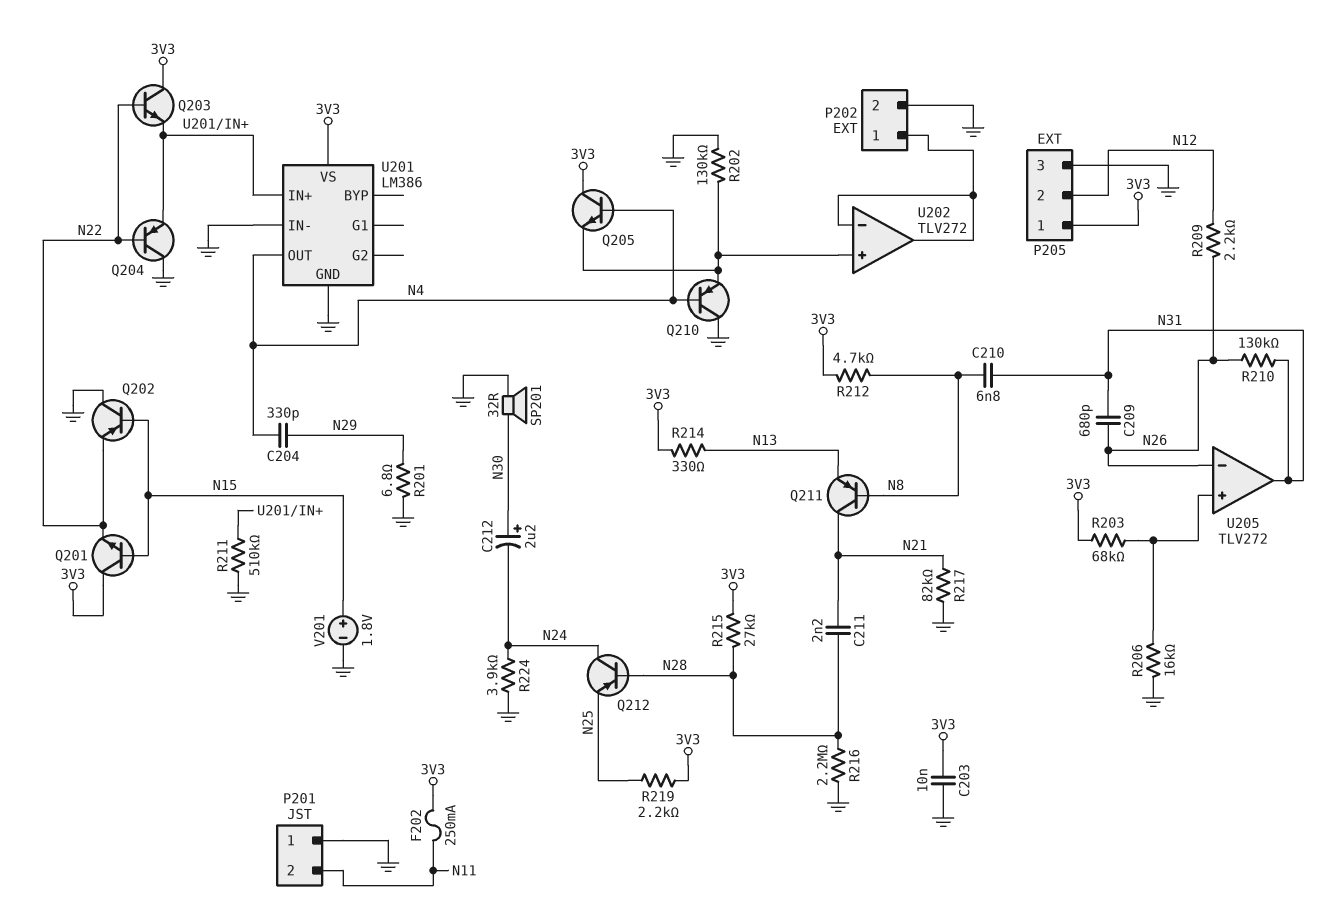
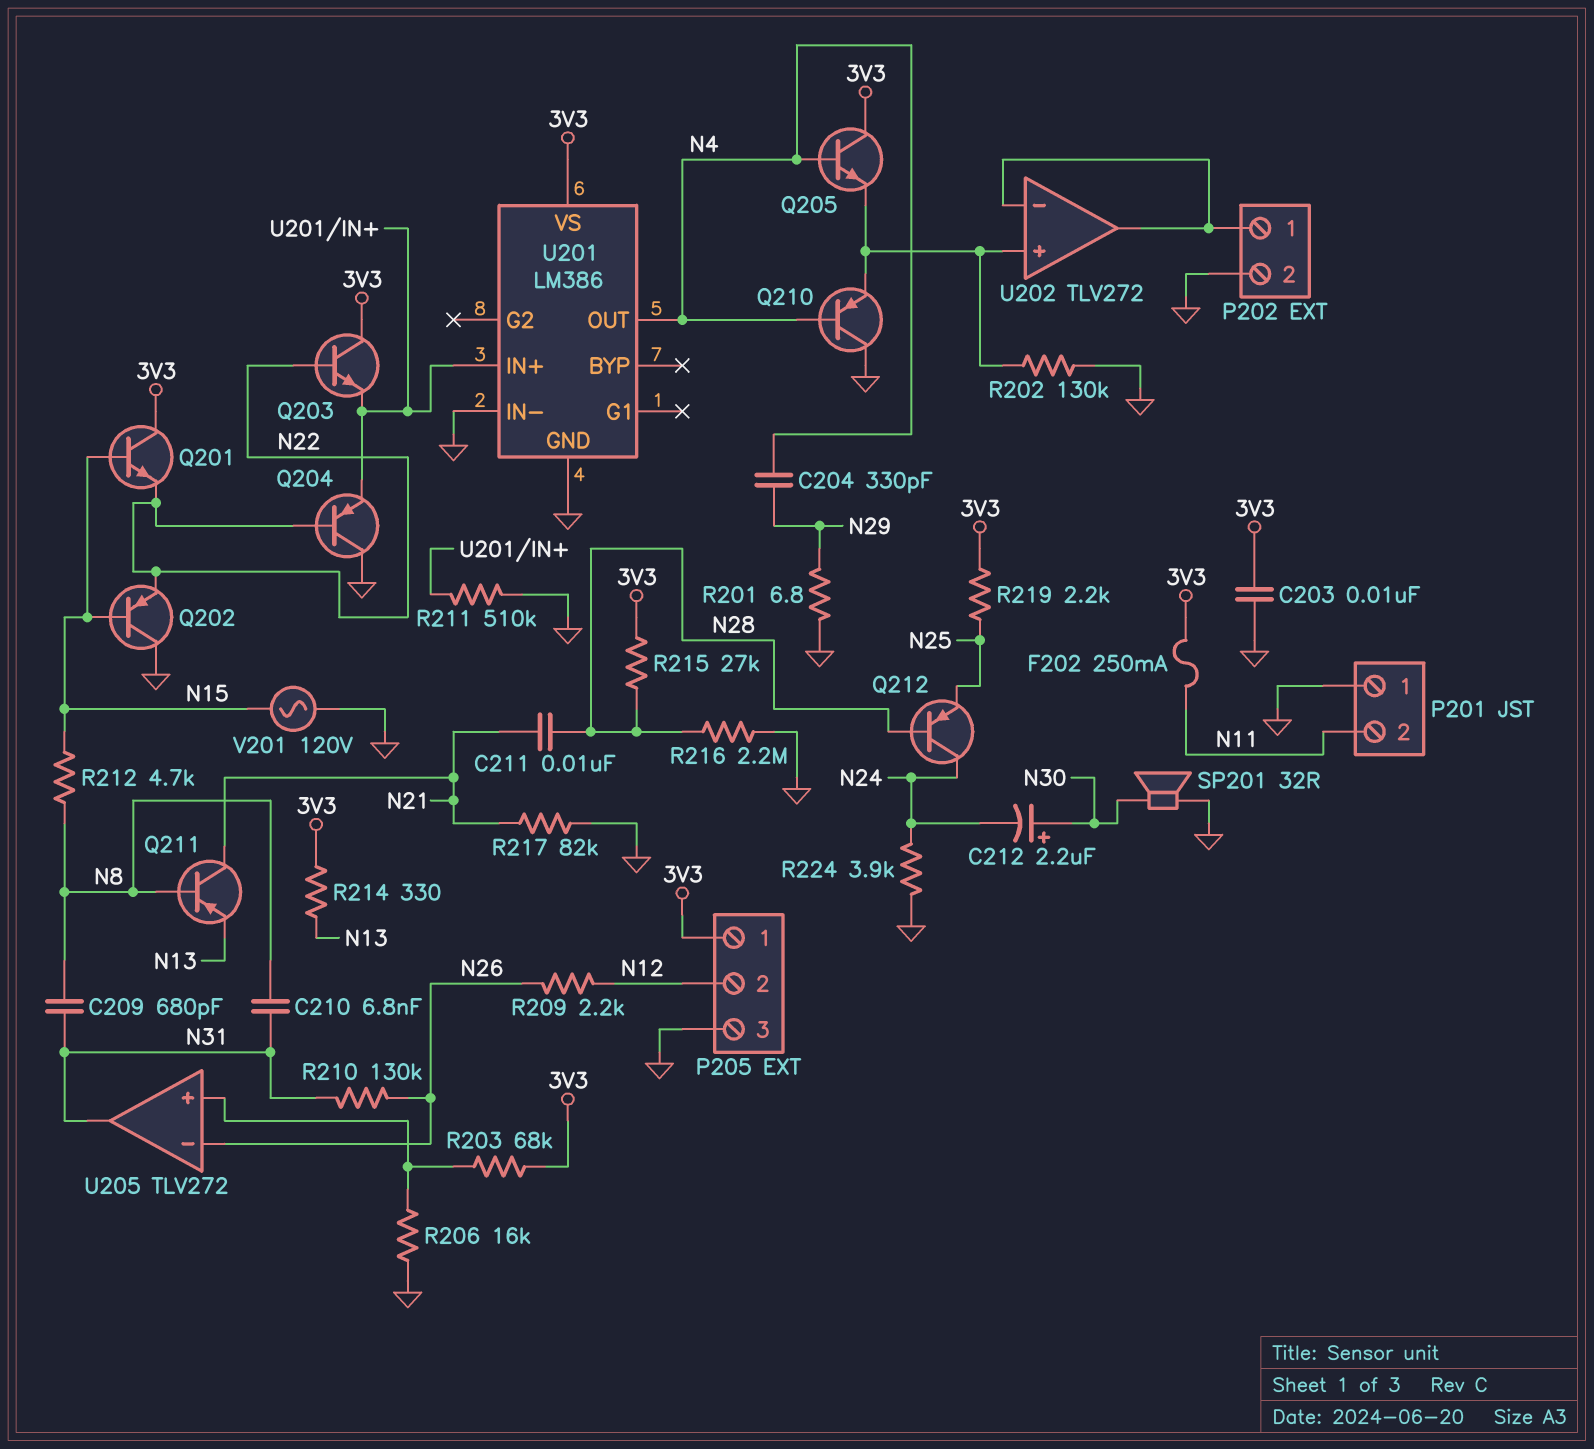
C209: 680pF (N26, N31) -> 680pF (N8, N31)
C211: 2.2nF (N21, N28) -> 10nF (N21, N28)
R212: 4.7k (3V3, N8) -> 4.7k (N8, N15)
V201: 1.8V (plus N15, minus GND) -> AC 120V (GND, N15)

